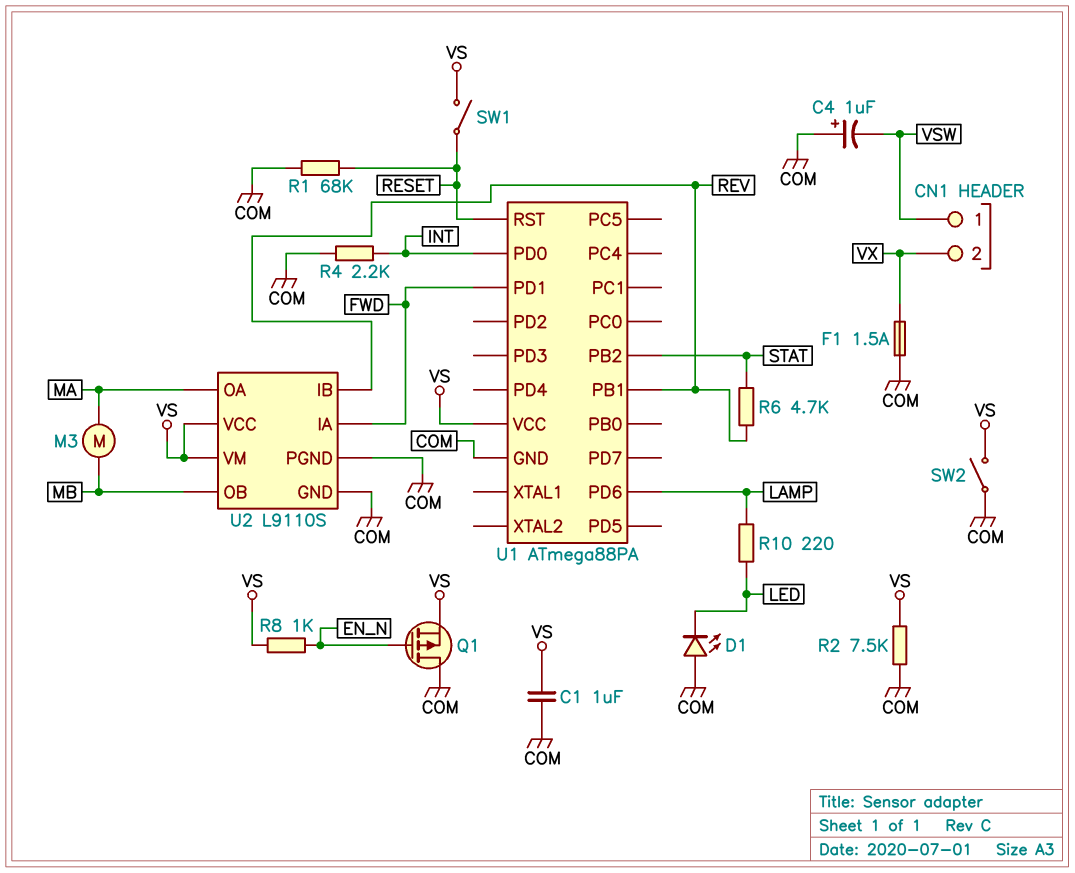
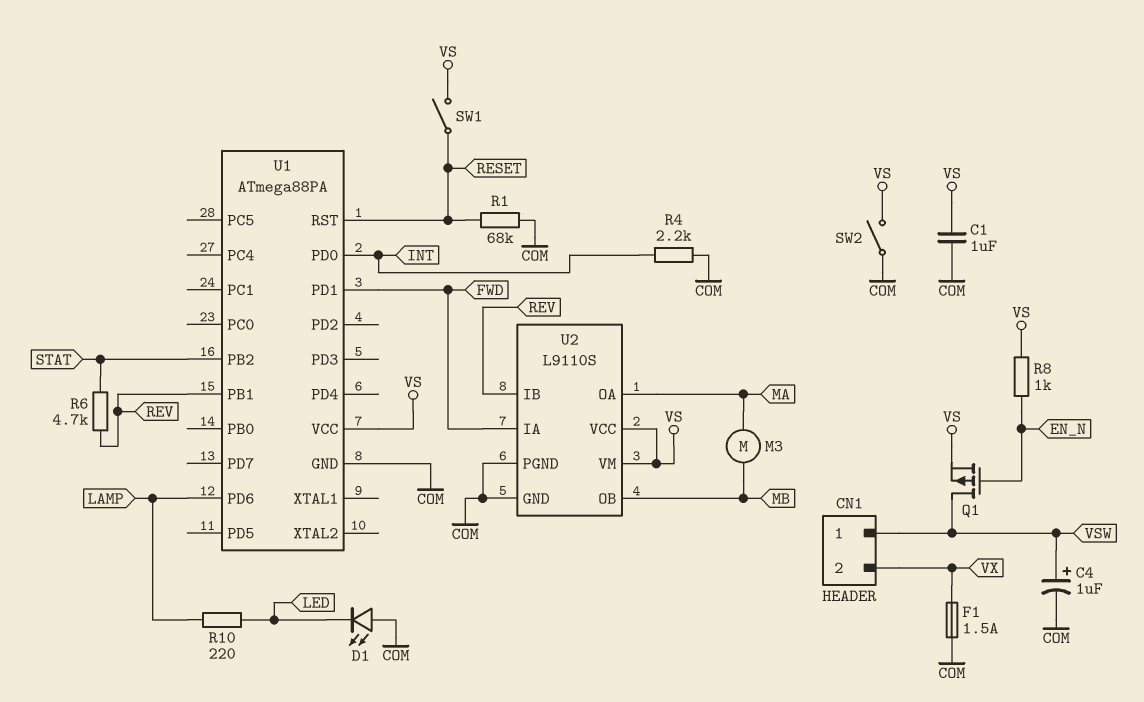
C4: 1uF (plus COM, minus VSW) -> 1uF (plus VSW, minus COM)
Q1: PMOS (G EN_N, D COM, S VS) -> PMOS (G EN_N, D VSW, S VS)
R2: 7.5k (COM, VS) -> none

